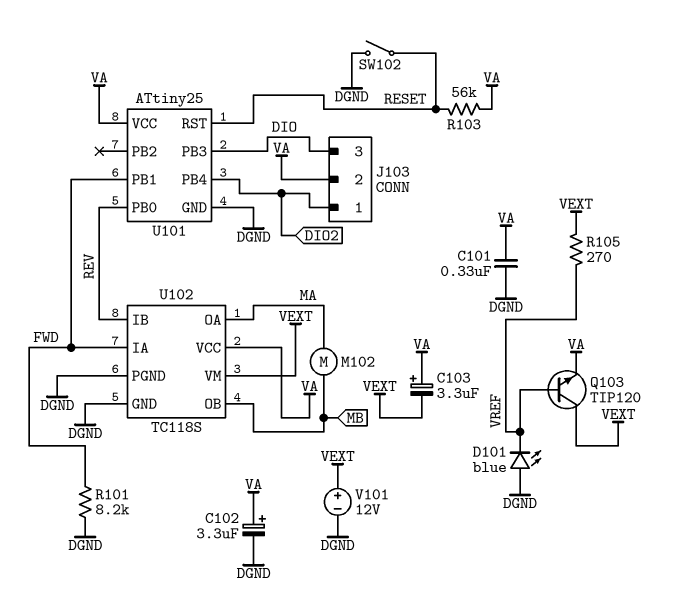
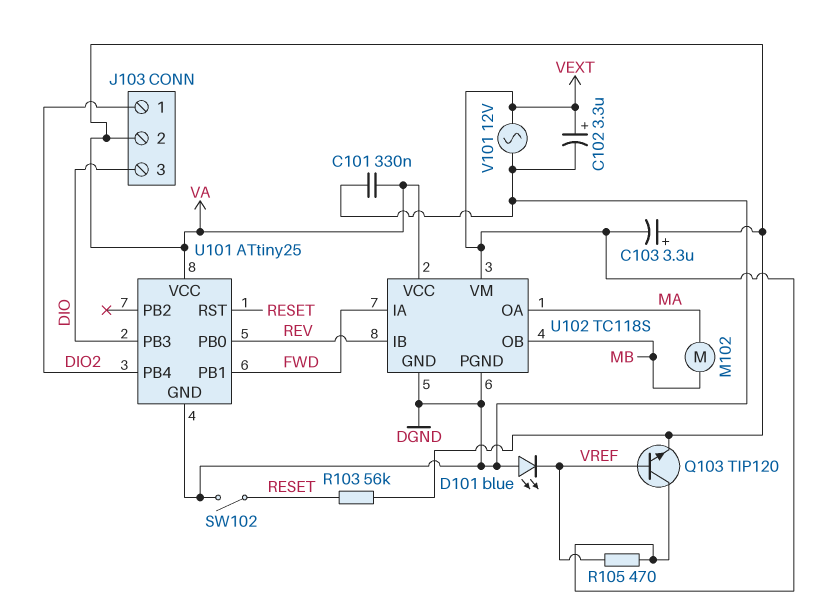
C102: 3.3uF (plus VA, minus DGND) -> 3.3uF (plus VEXT, minus DGND)
R101: 8.2k (DGND, FWD) -> none
R105: 270 (VEXT, VREF) -> 470 (VEXT, VREF)
V101: 12V (plus VEXT, minus DGND) -> AC 12V (DGND, VEXT)

